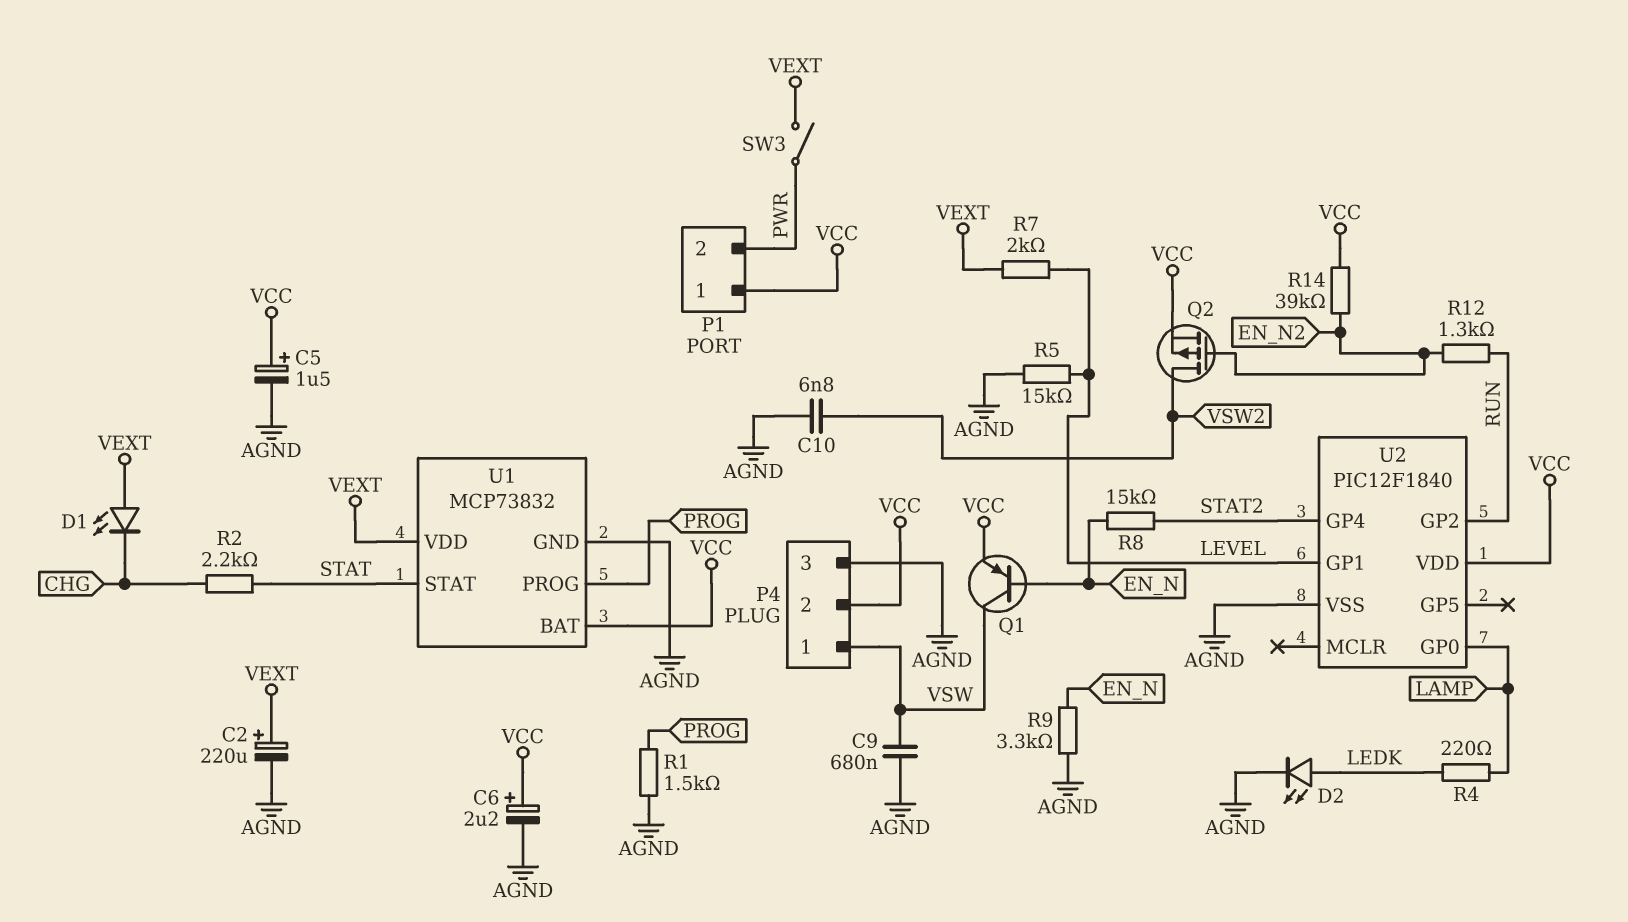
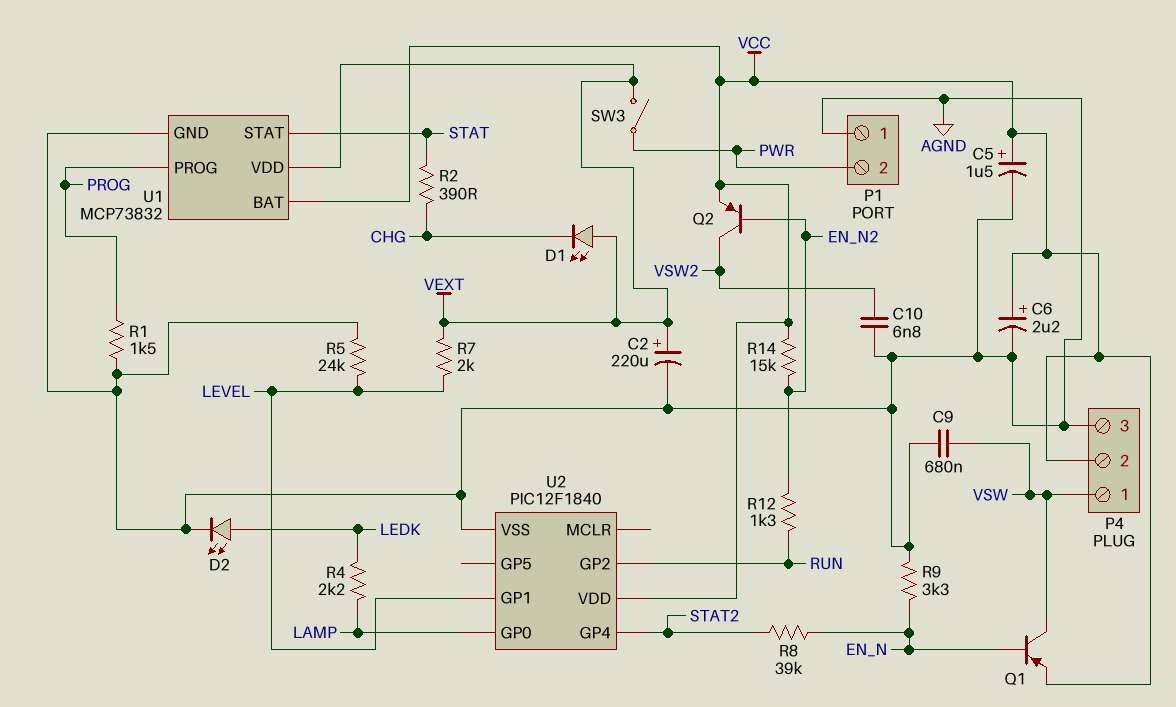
P1 pin 1: VCC -> AGND
Q2: PMOS (G EN_N2, D VSW2, S VCC) -> PNP (B EN_N2, C VSW2, E VCC)
R2: 2.2k (CHG, STAT) -> 390 (CHG, STAT)
R4: 220 (LAMP, LEDK) -> 2.2k (LAMP, LEDK)
R5: 15k (AGND, LEVEL) -> 24k (AGND, LEVEL)
R8: 15k (EN_N, STAT2) -> 39k (EN_N, STAT2)
R14: 39k (EN_N2, VCC) -> 15k (EN_N2, VCC)

